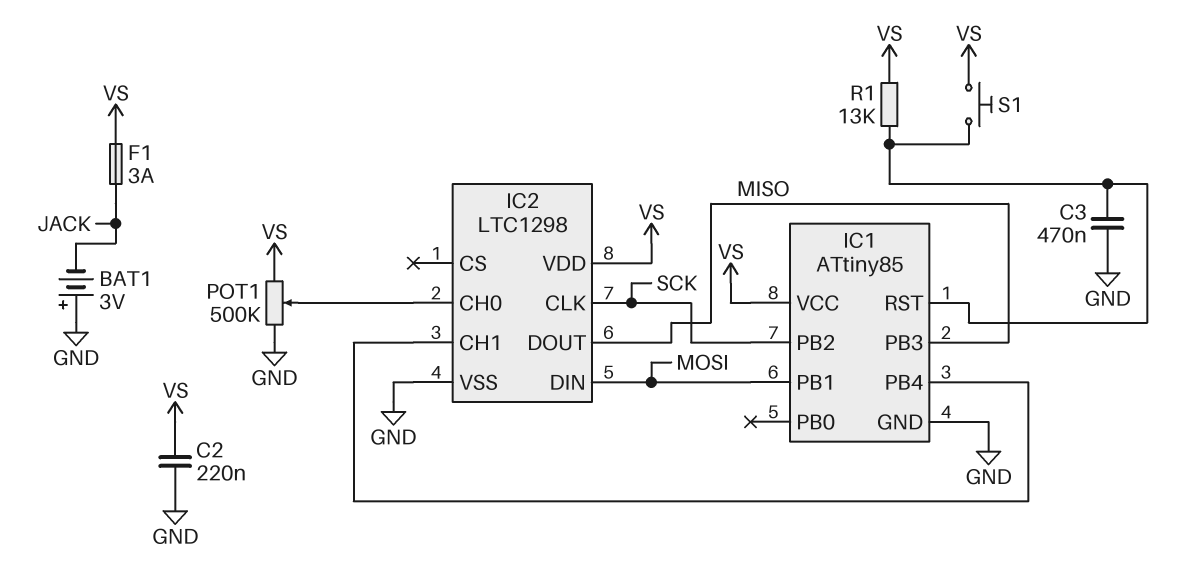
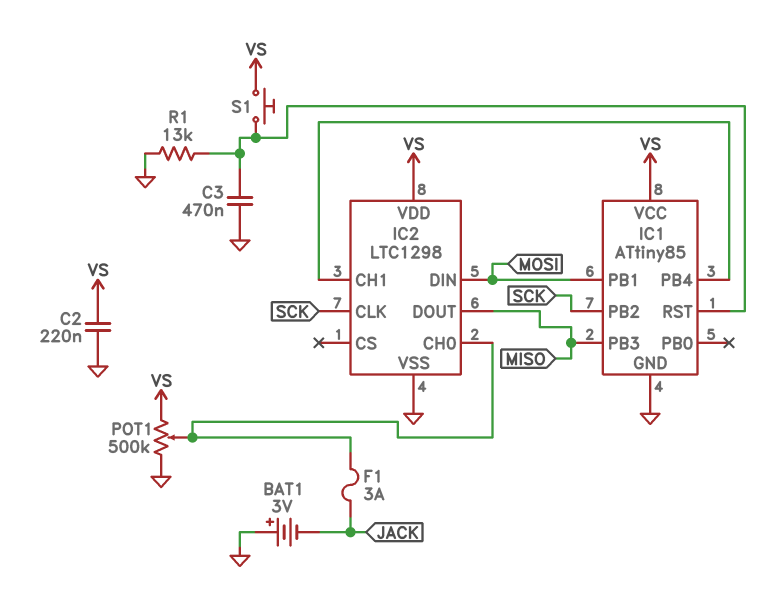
F1: 3A (JACK, VS) -> 3A (IC2/CH0, JACK)
R1: 13k (IC1/RST, VS) -> 13k (GND, IC1/RST)

